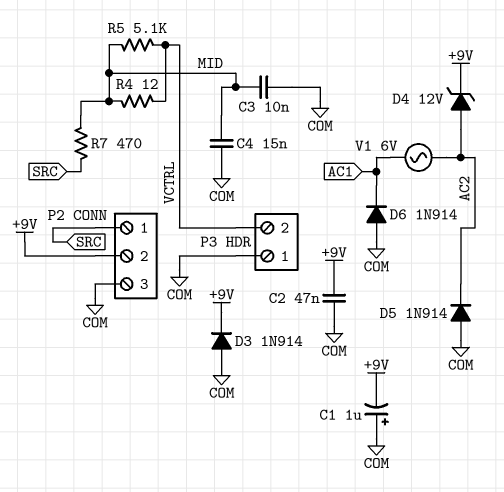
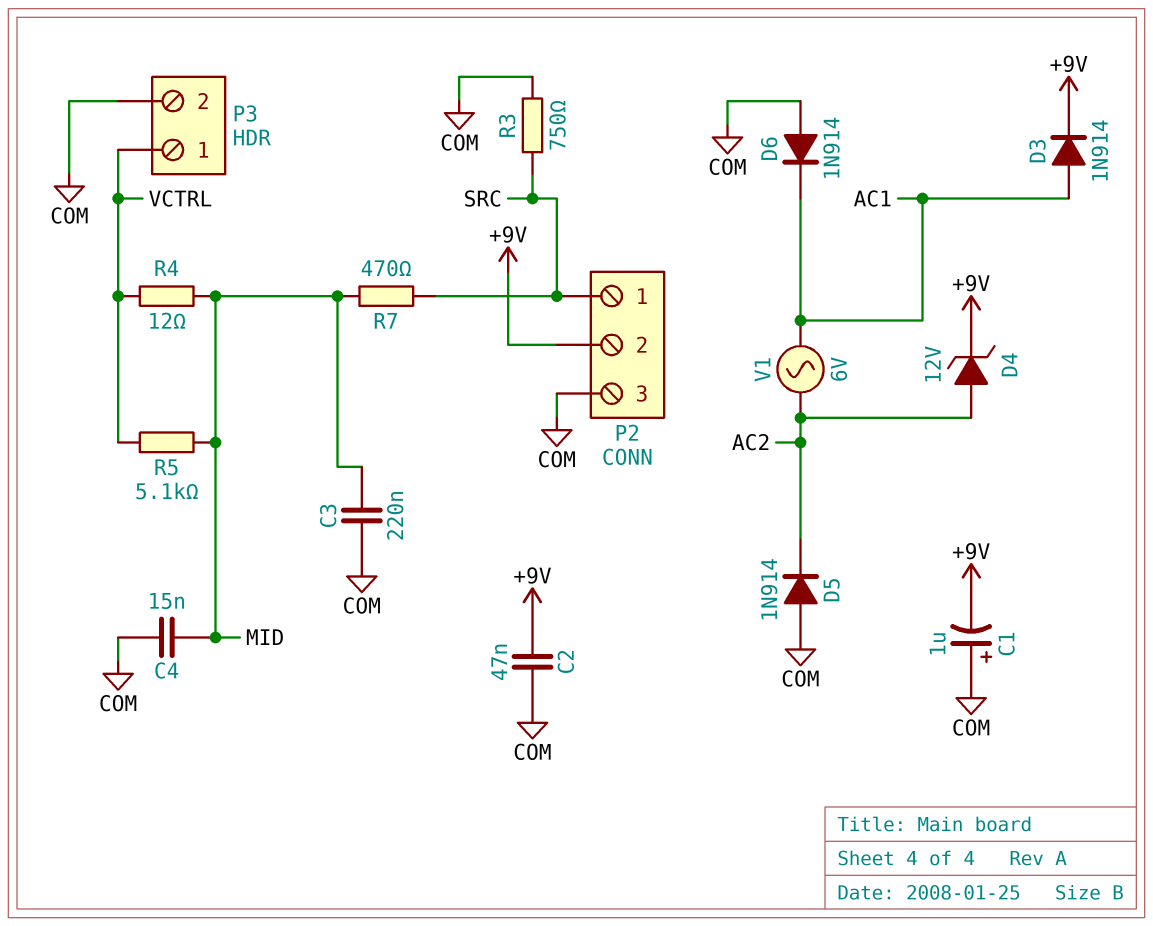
C3: 10nF (COM, MID) -> 220nF (COM, MID)
D3: diode 1N914 (A COM, K +9V) -> diode 1N914 (A AC1, K +9V)
P3 pin 1: COM -> VCTRL
P3 pin 2: VCTRL -> COM
R3: none -> 750 (COM, SRC)

